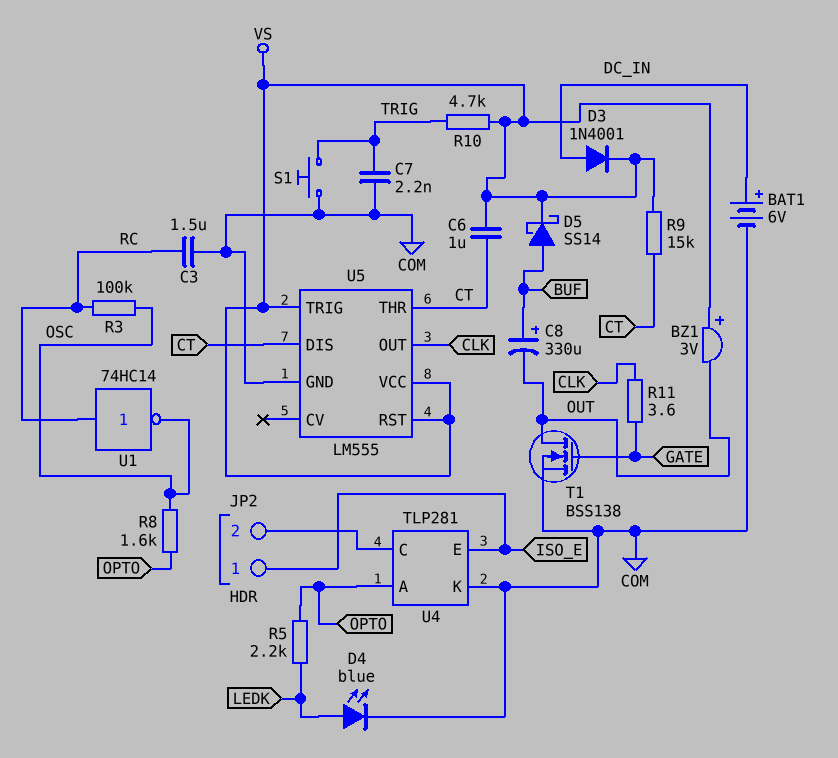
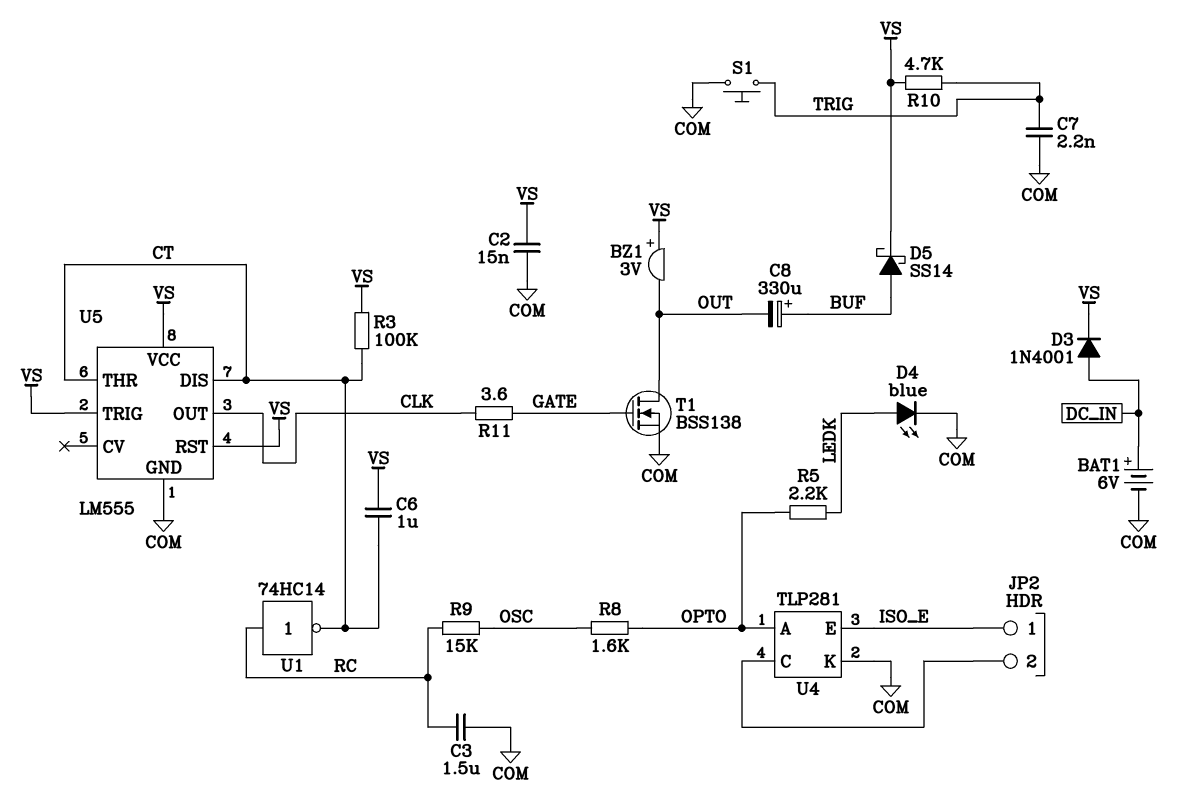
C2: none -> 15nF (COM, VS)
R3: 100k (OSC, RC) -> 100k (CT, VS)
R9: 15k (CT, VS) -> 15k (OSC, RC)
U1: NOT 74HC14 (in RC, out OSC) -> NOT 74HC14 (in RC, out CT)

